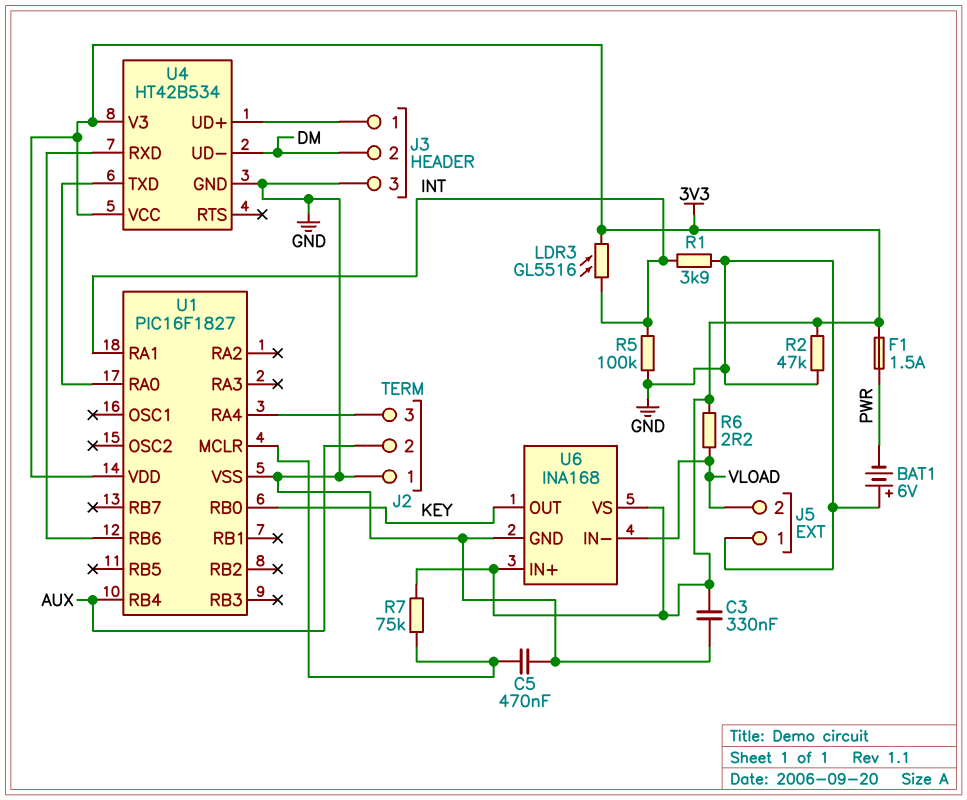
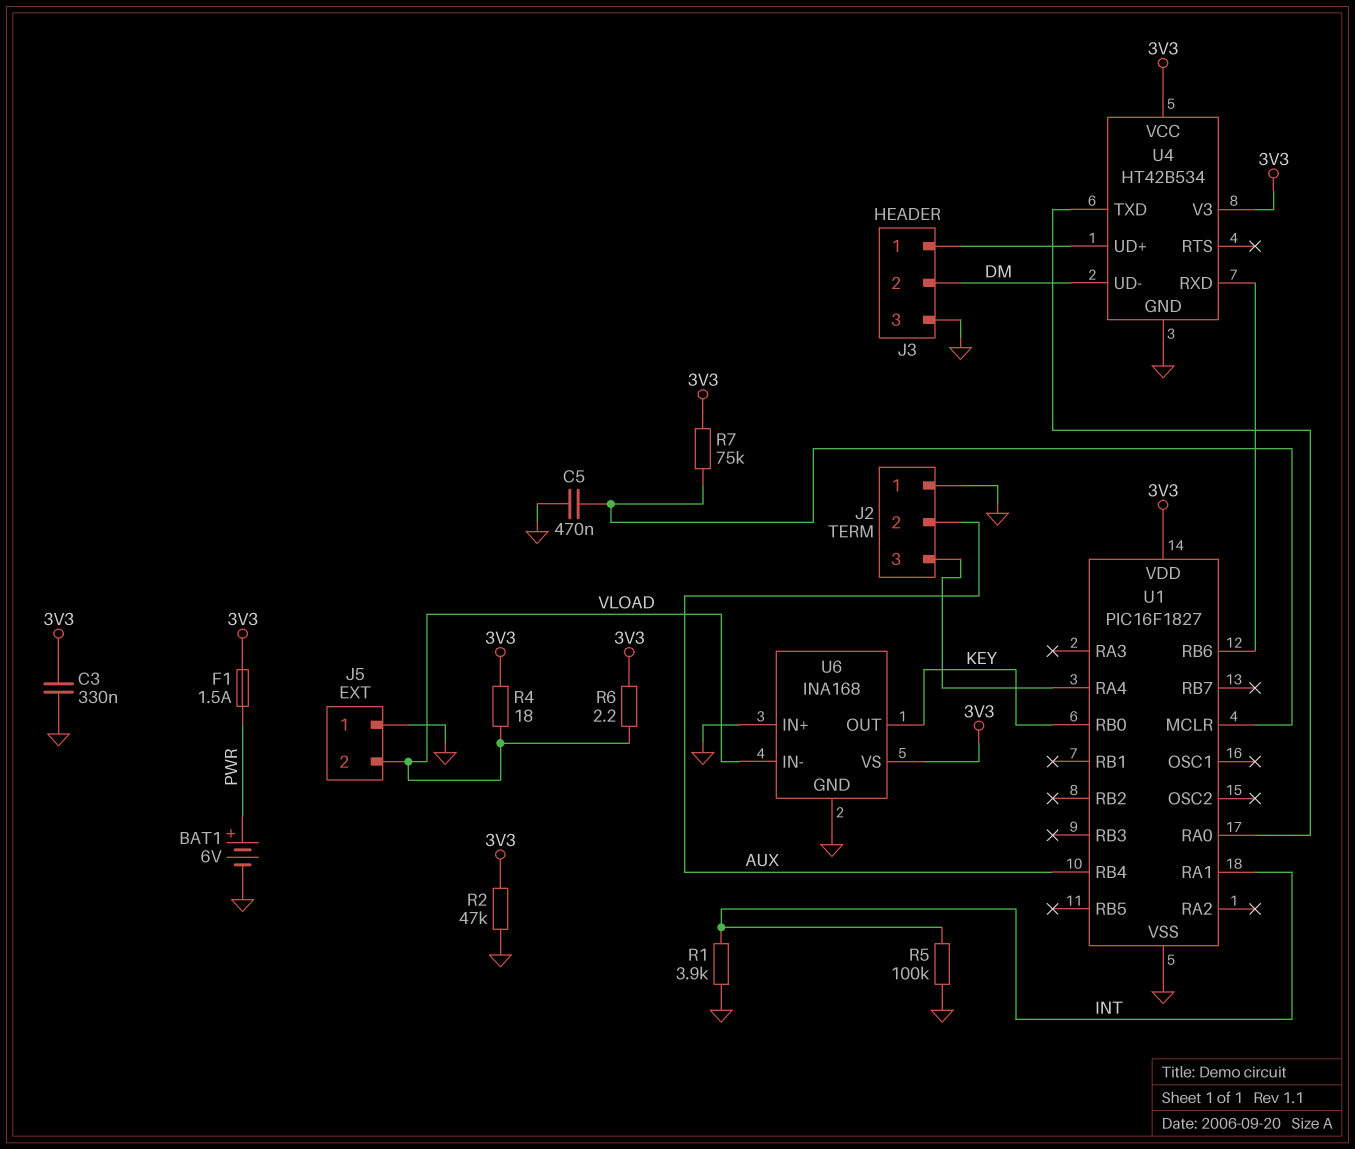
BAT1: 6V (plus GND, minus PWR) -> 6V (plus PWR, minus GND)
LDR3: GL5516 (3V3, INT) -> none
R4: none -> 18 (3V3, VLOAD)
U6 pin IN+: 3V3 -> GND

